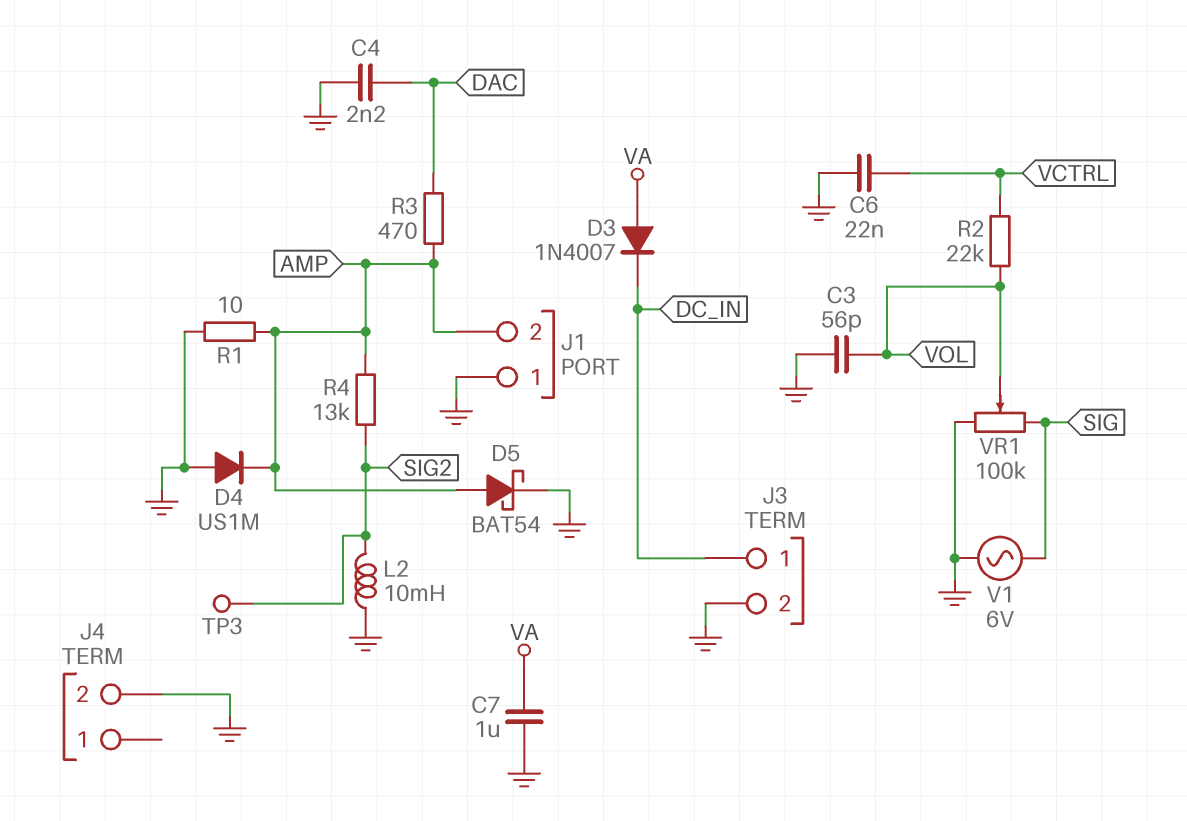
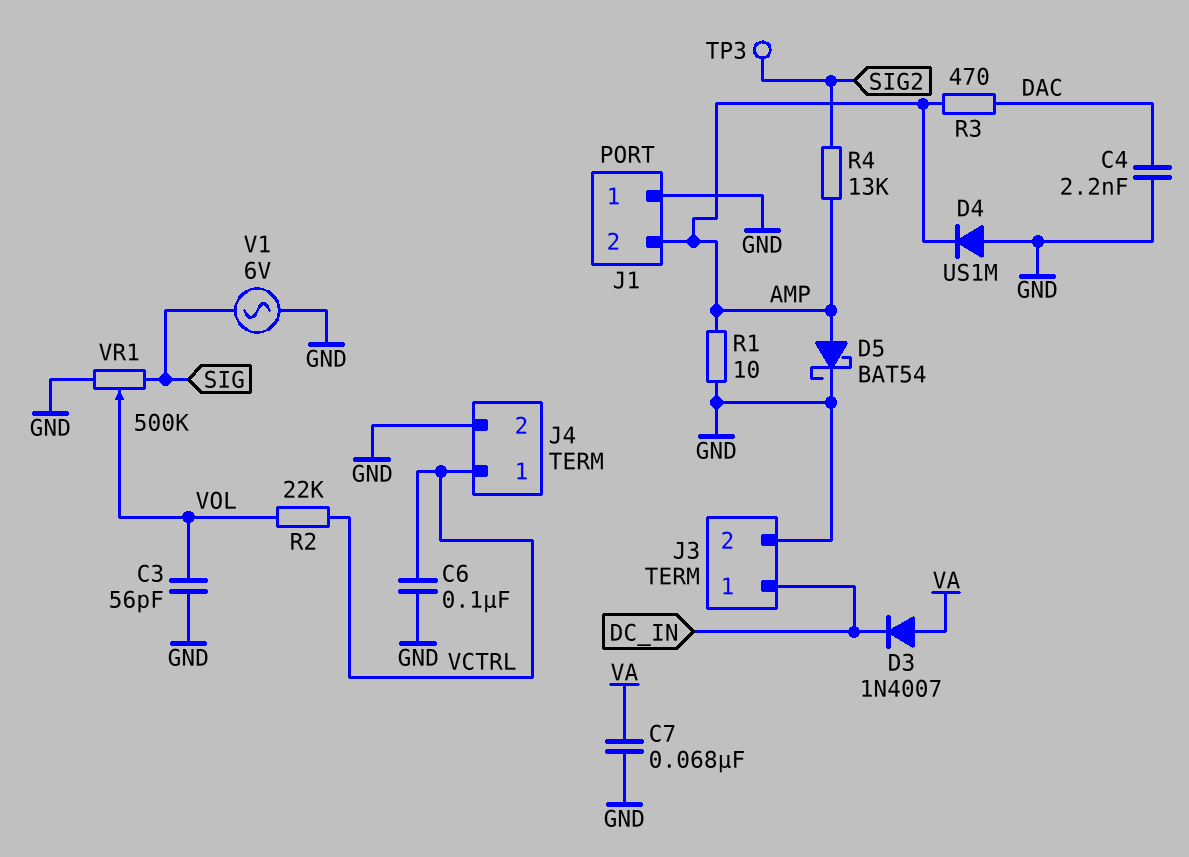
C6: 22nF (GND, VCTRL) -> 100nF (GND, VCTRL)
C7: 1uF (GND, VA) -> 68nF (GND, VA)
J4 pin 1: none -> VCTRL
L2: 10mH (GND, SIG2) -> none
VR1: 100k (GND, SIG, wiper VOL) -> 500k (GND, SIG, wiper VOL)

